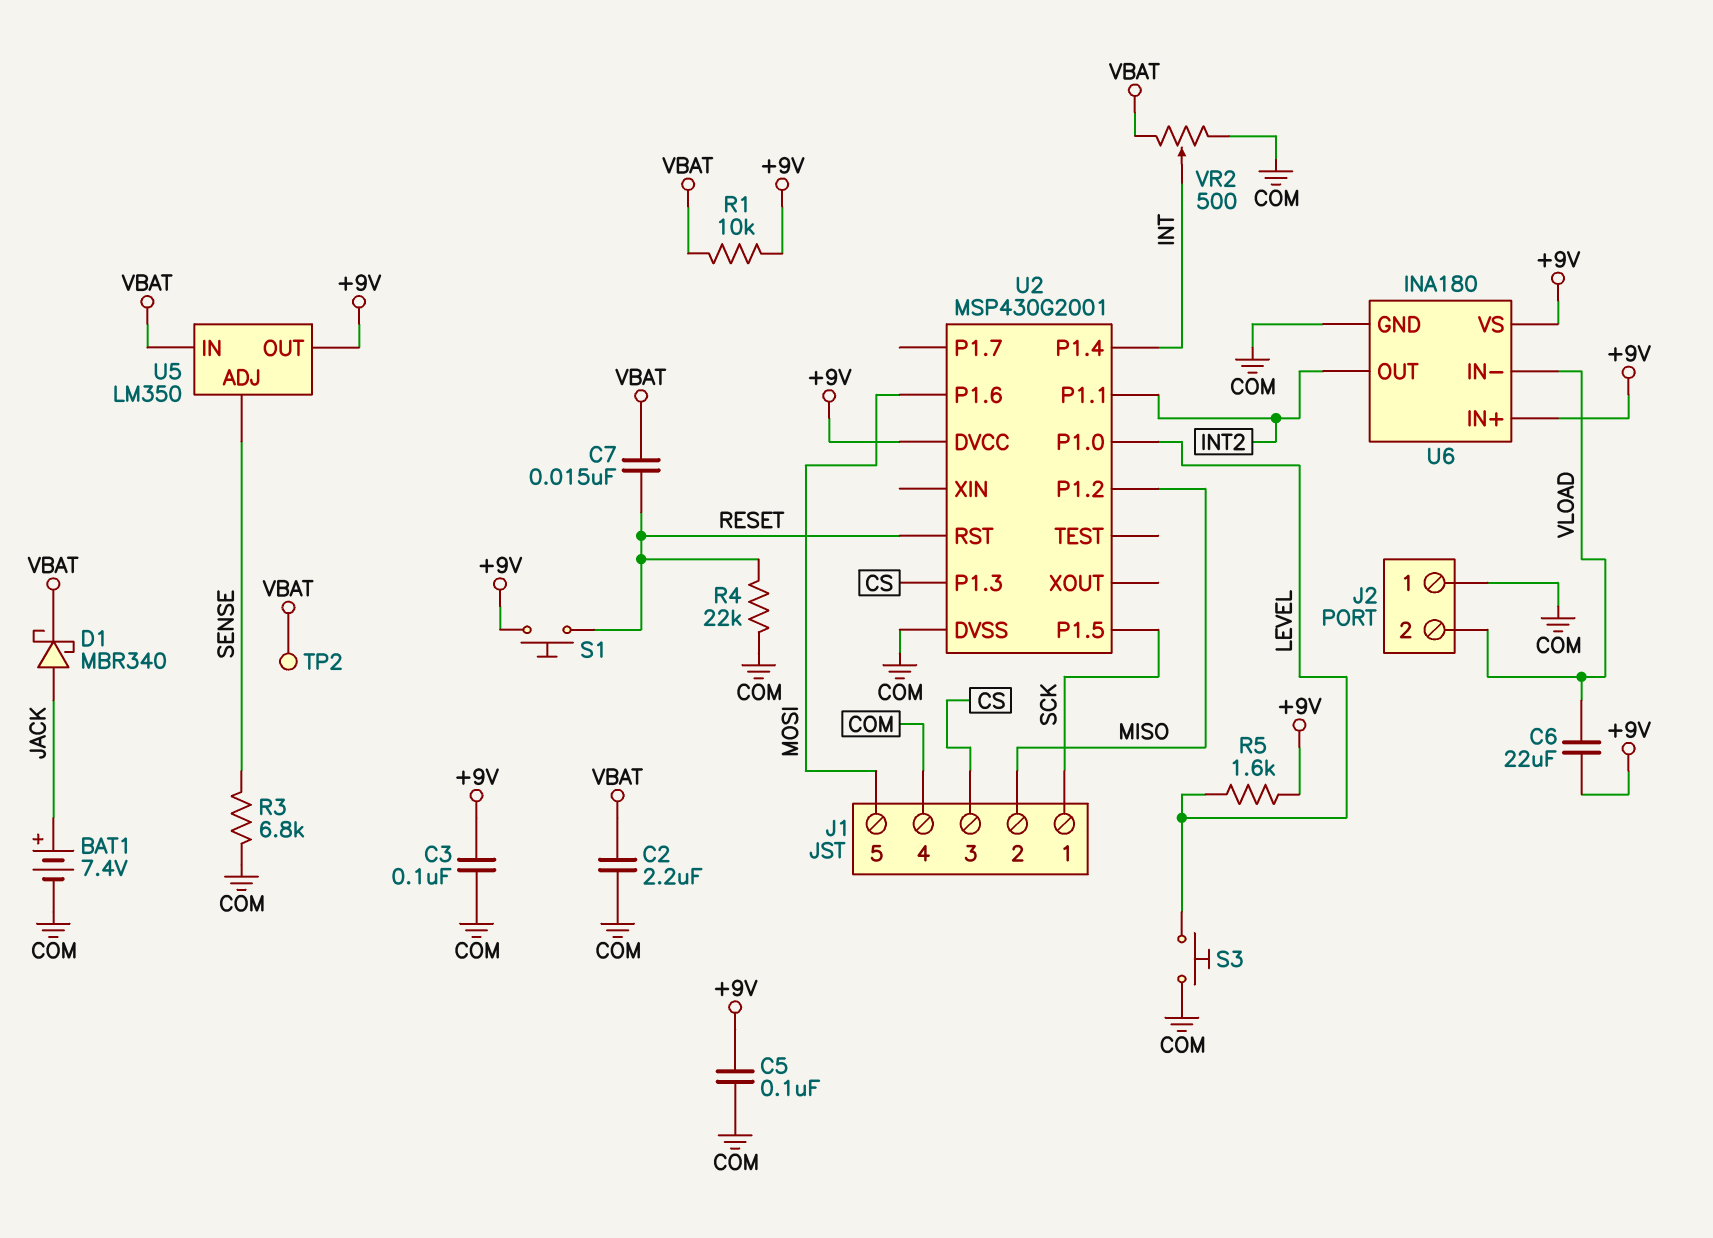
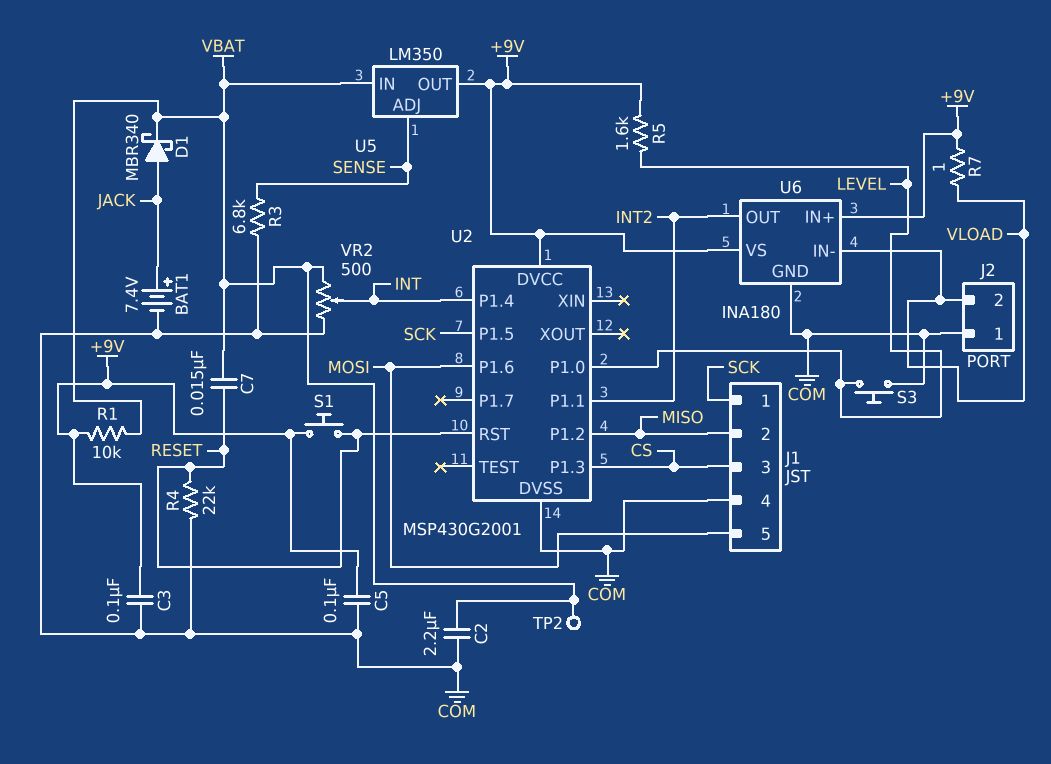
C6: 22uF (+9V, VLOAD) -> none
R7: none -> 1 (+9V, VLOAD)

